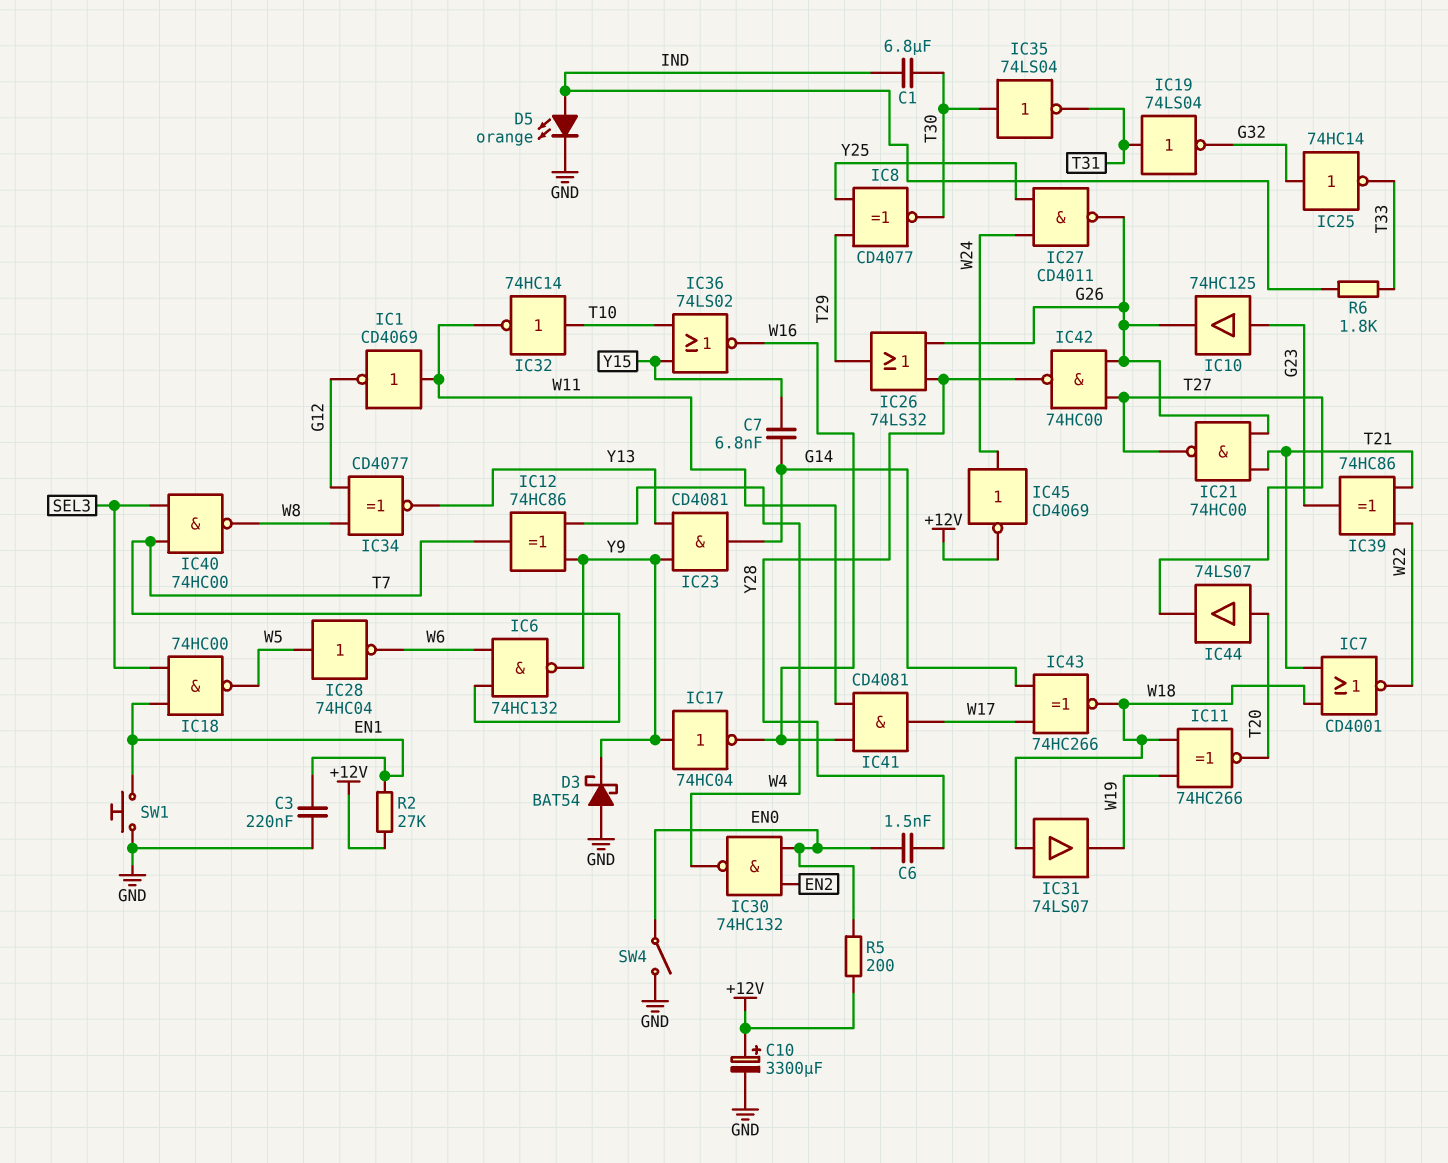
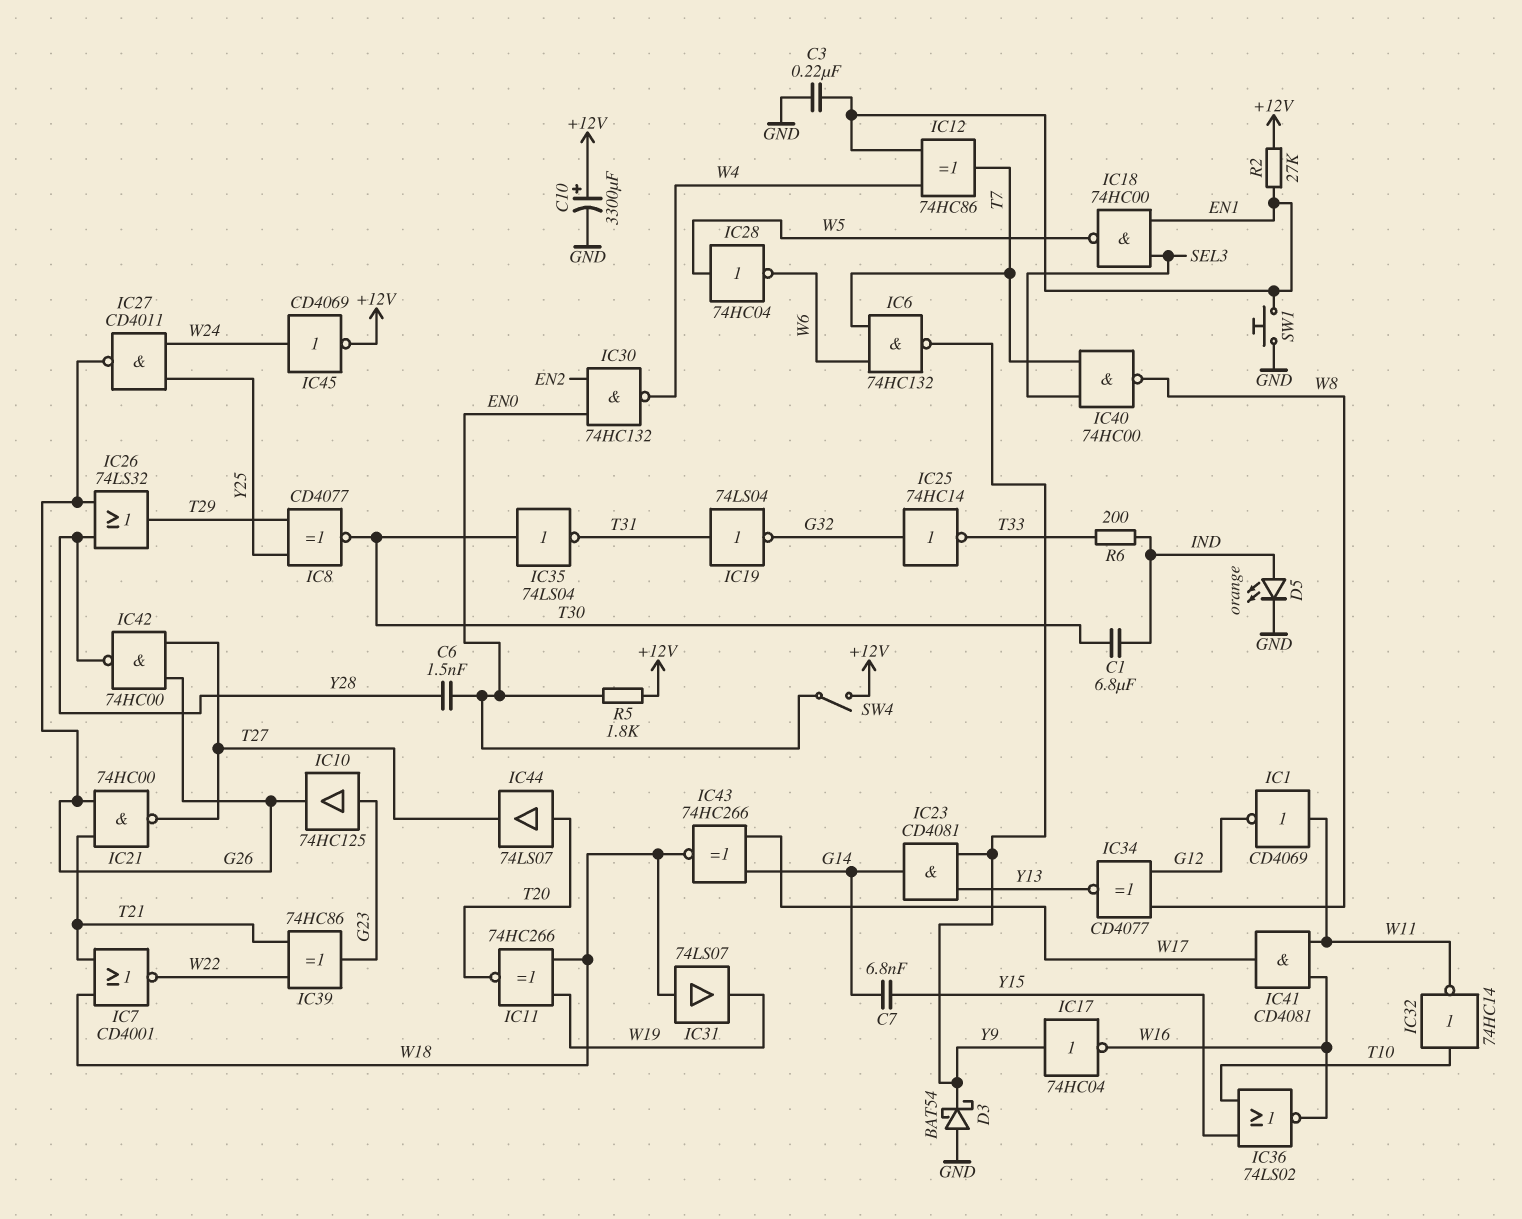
IC12: XOR 74HC86 (in W4, in Y9, out T7) -> XOR 74HC86 (in EN1, in W4, out T7)
R5: 200 (+12V, EN0) -> 1.8k (+12V, EN0)
R6: 1.8k (IND, T33) -> 200 (IND, T33)
SW4: switch (EN0, GND) -> switch (+12V, EN0)

